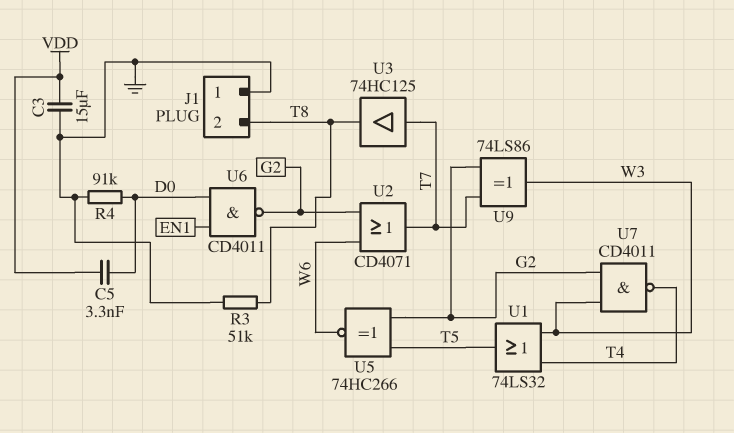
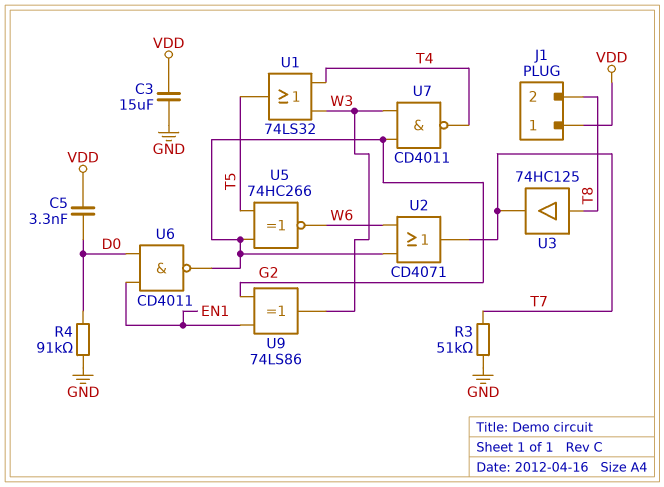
J1 pin 1: GND -> VDD
R3: 51k (GND, T8) -> 51k (GND, T7)
U3: buffer 74HC125 (in T7, out T8) -> buffer 74HC125 (in T8, out T7)
U9: XOR 74LS86 (in G2, in T7, out W3) -> XOR 74LS86 (in EN1, in G2, out W3)

